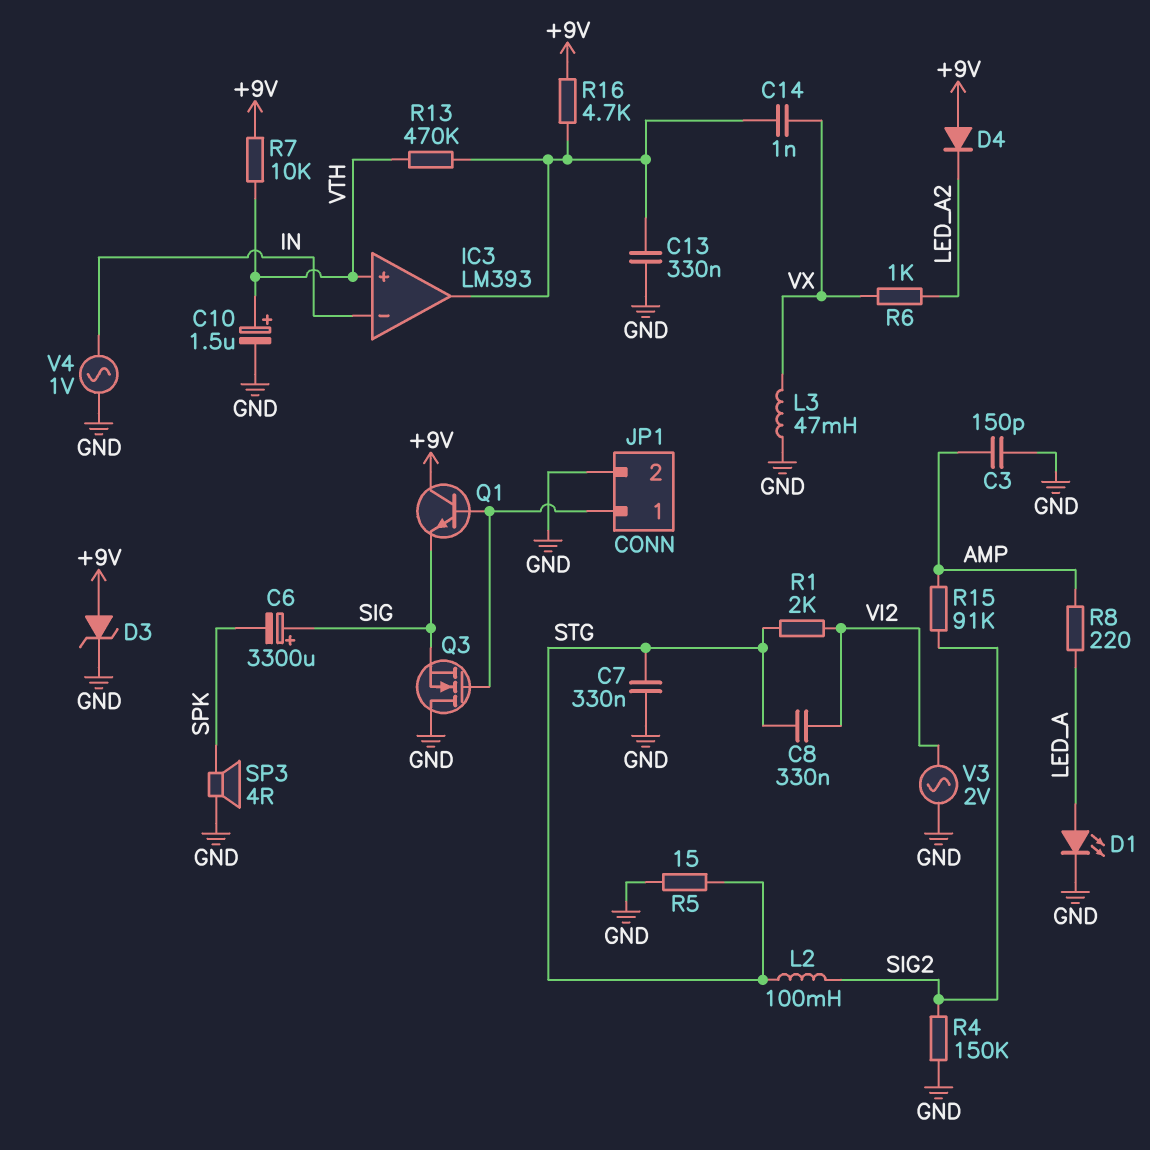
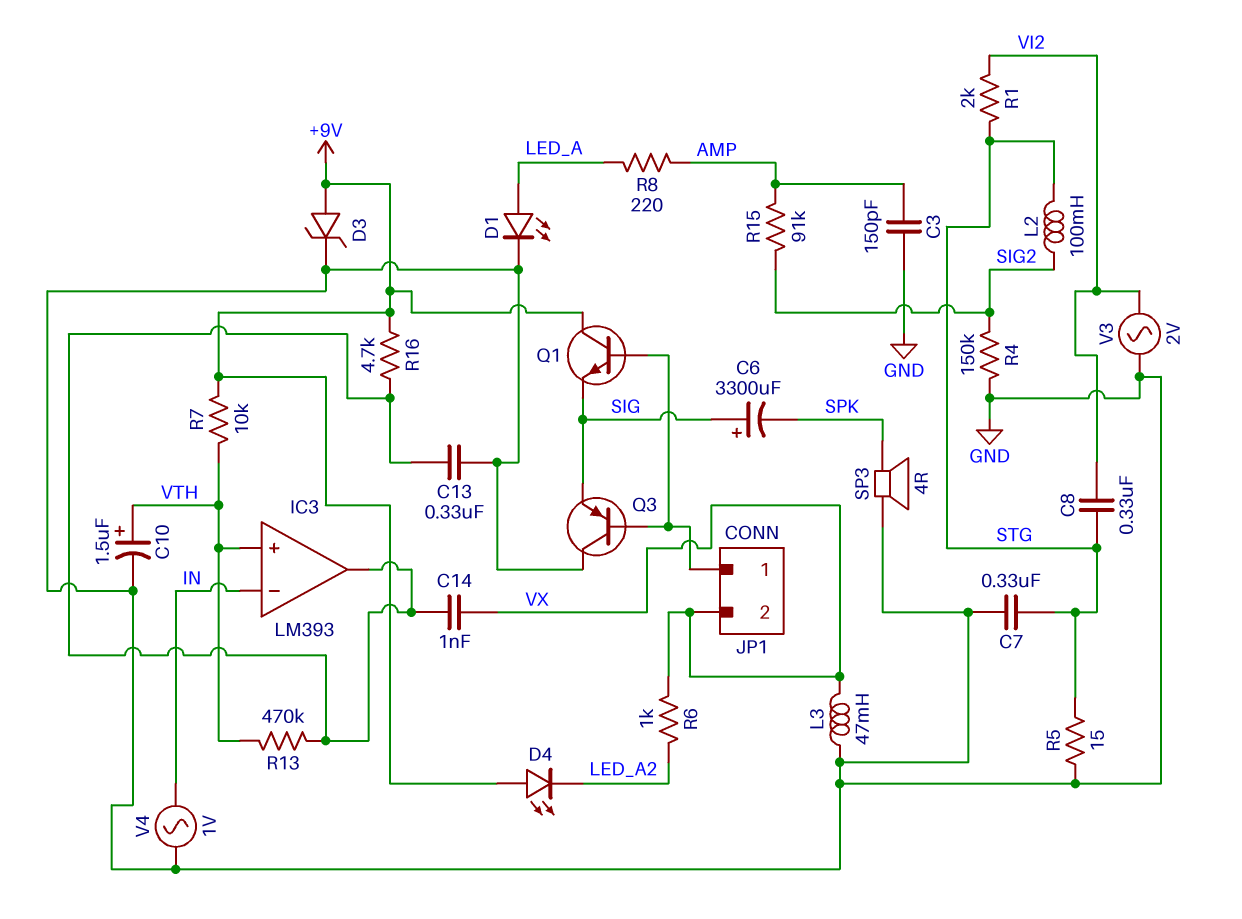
D4: diode (A +9V, K LED_A2) -> LED (A +9V, K LED_A2)
JP1 pin 2: GND -> VX
Q3: NMOS (G JP1/1, D GND, S SIG) -> PNP (B JP1/1, C GND, E SIG)

